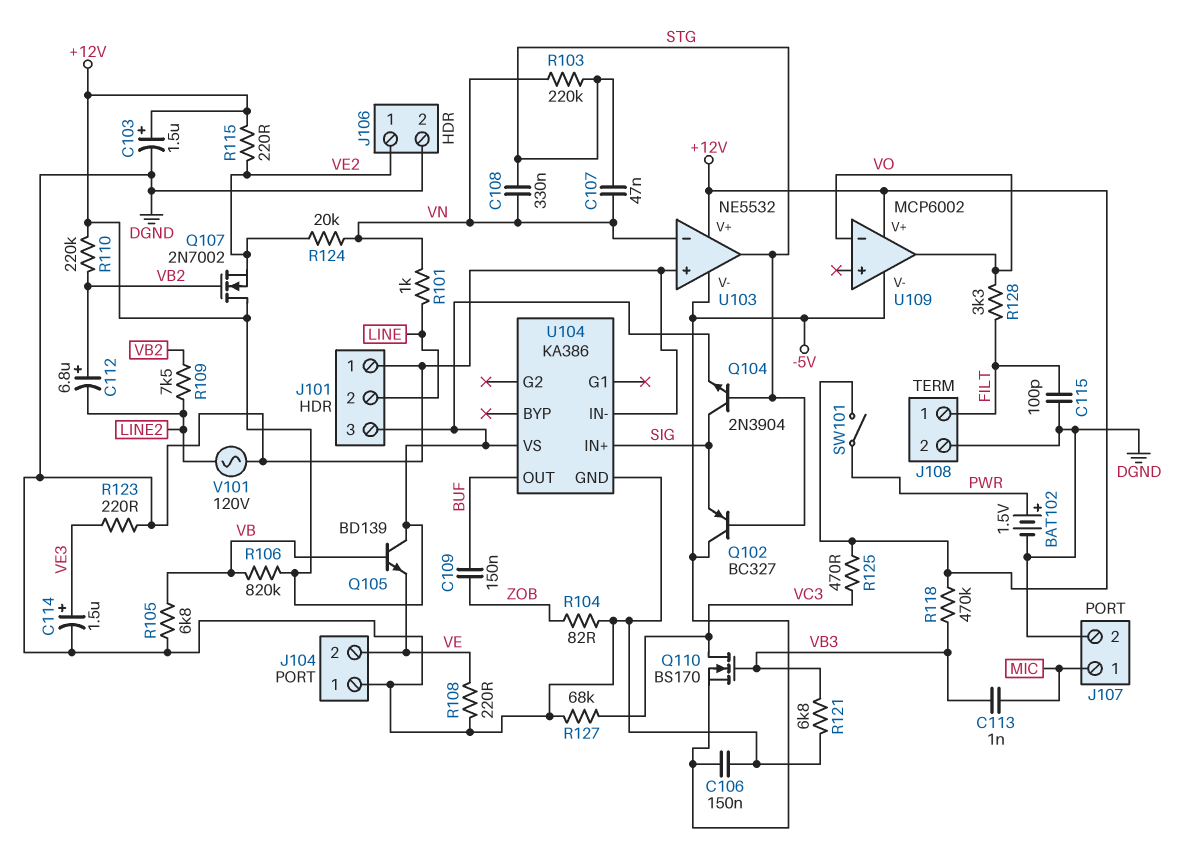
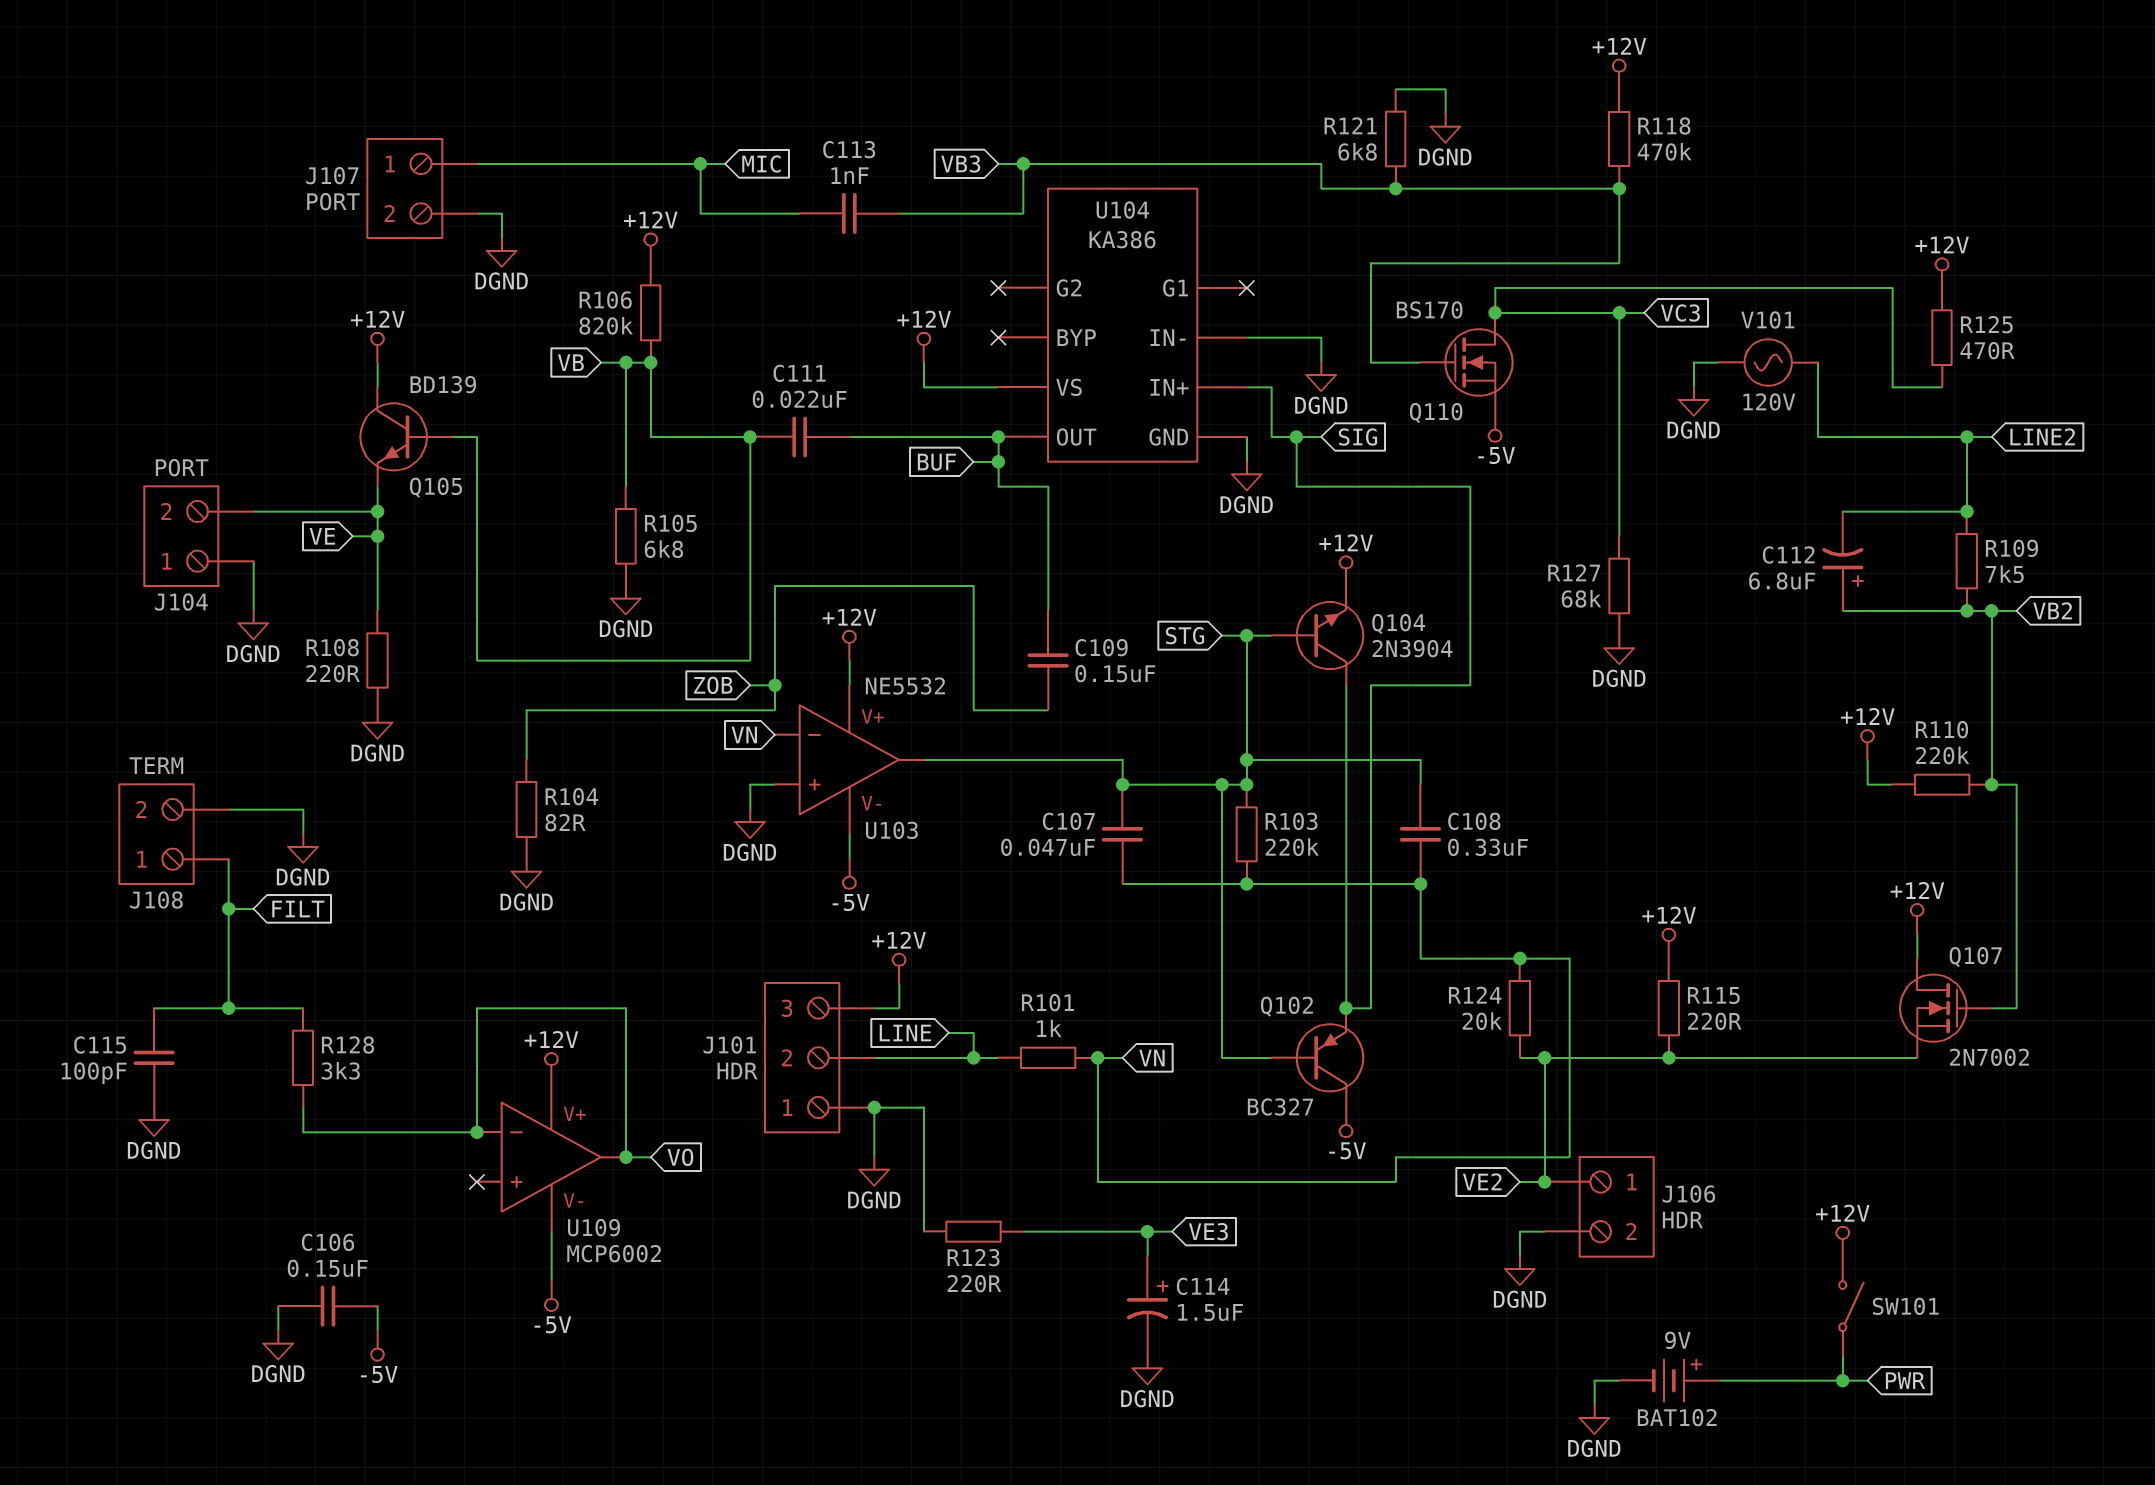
BAT102: 1.5V (plus PWR, minus DGND) -> 9V (plus PWR, minus DGND)
C103: 1.5uF (plus +12V, minus DGND) -> none
C111: none -> 22nF (BUF, VB)

